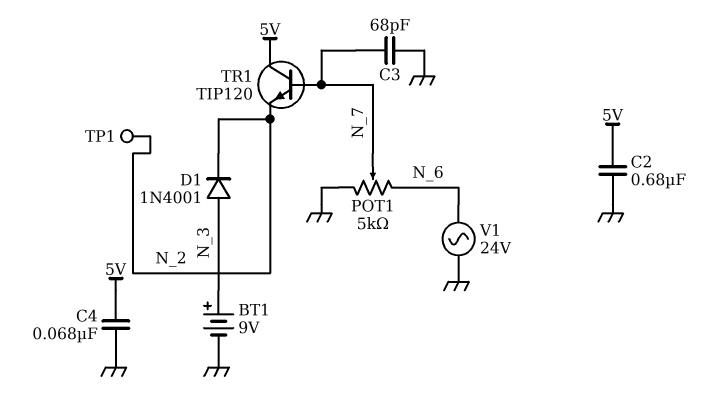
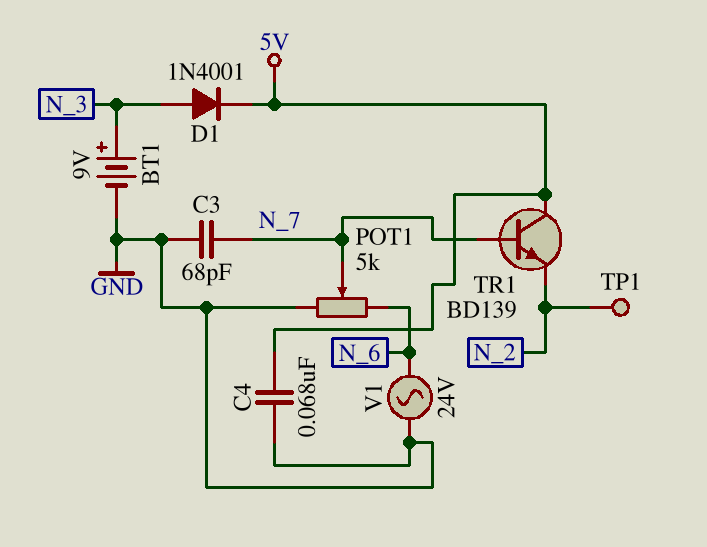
C2: 680nF (5V, GND) -> none
D1: diode 1N4001 (A N_3, K N_2) -> diode 1N4001 (A N_3, K 5V)
TR1: NPN TIP120 (B N_7, C 5V, E N_2) -> NPN BD139 (B N_7, C 5V, E N_2)

